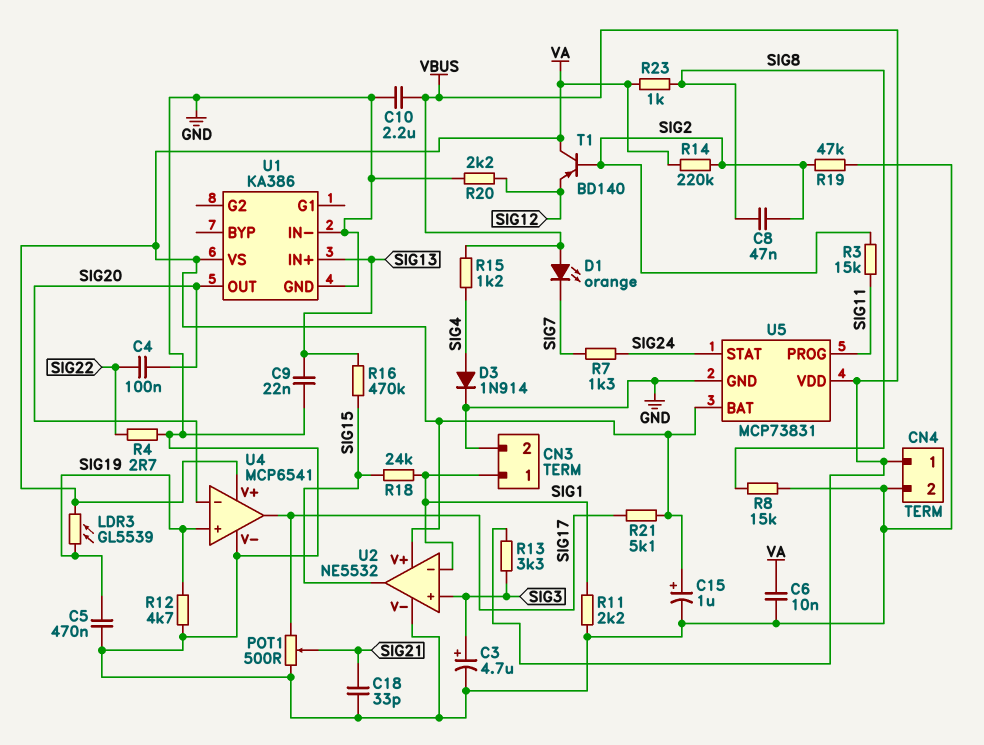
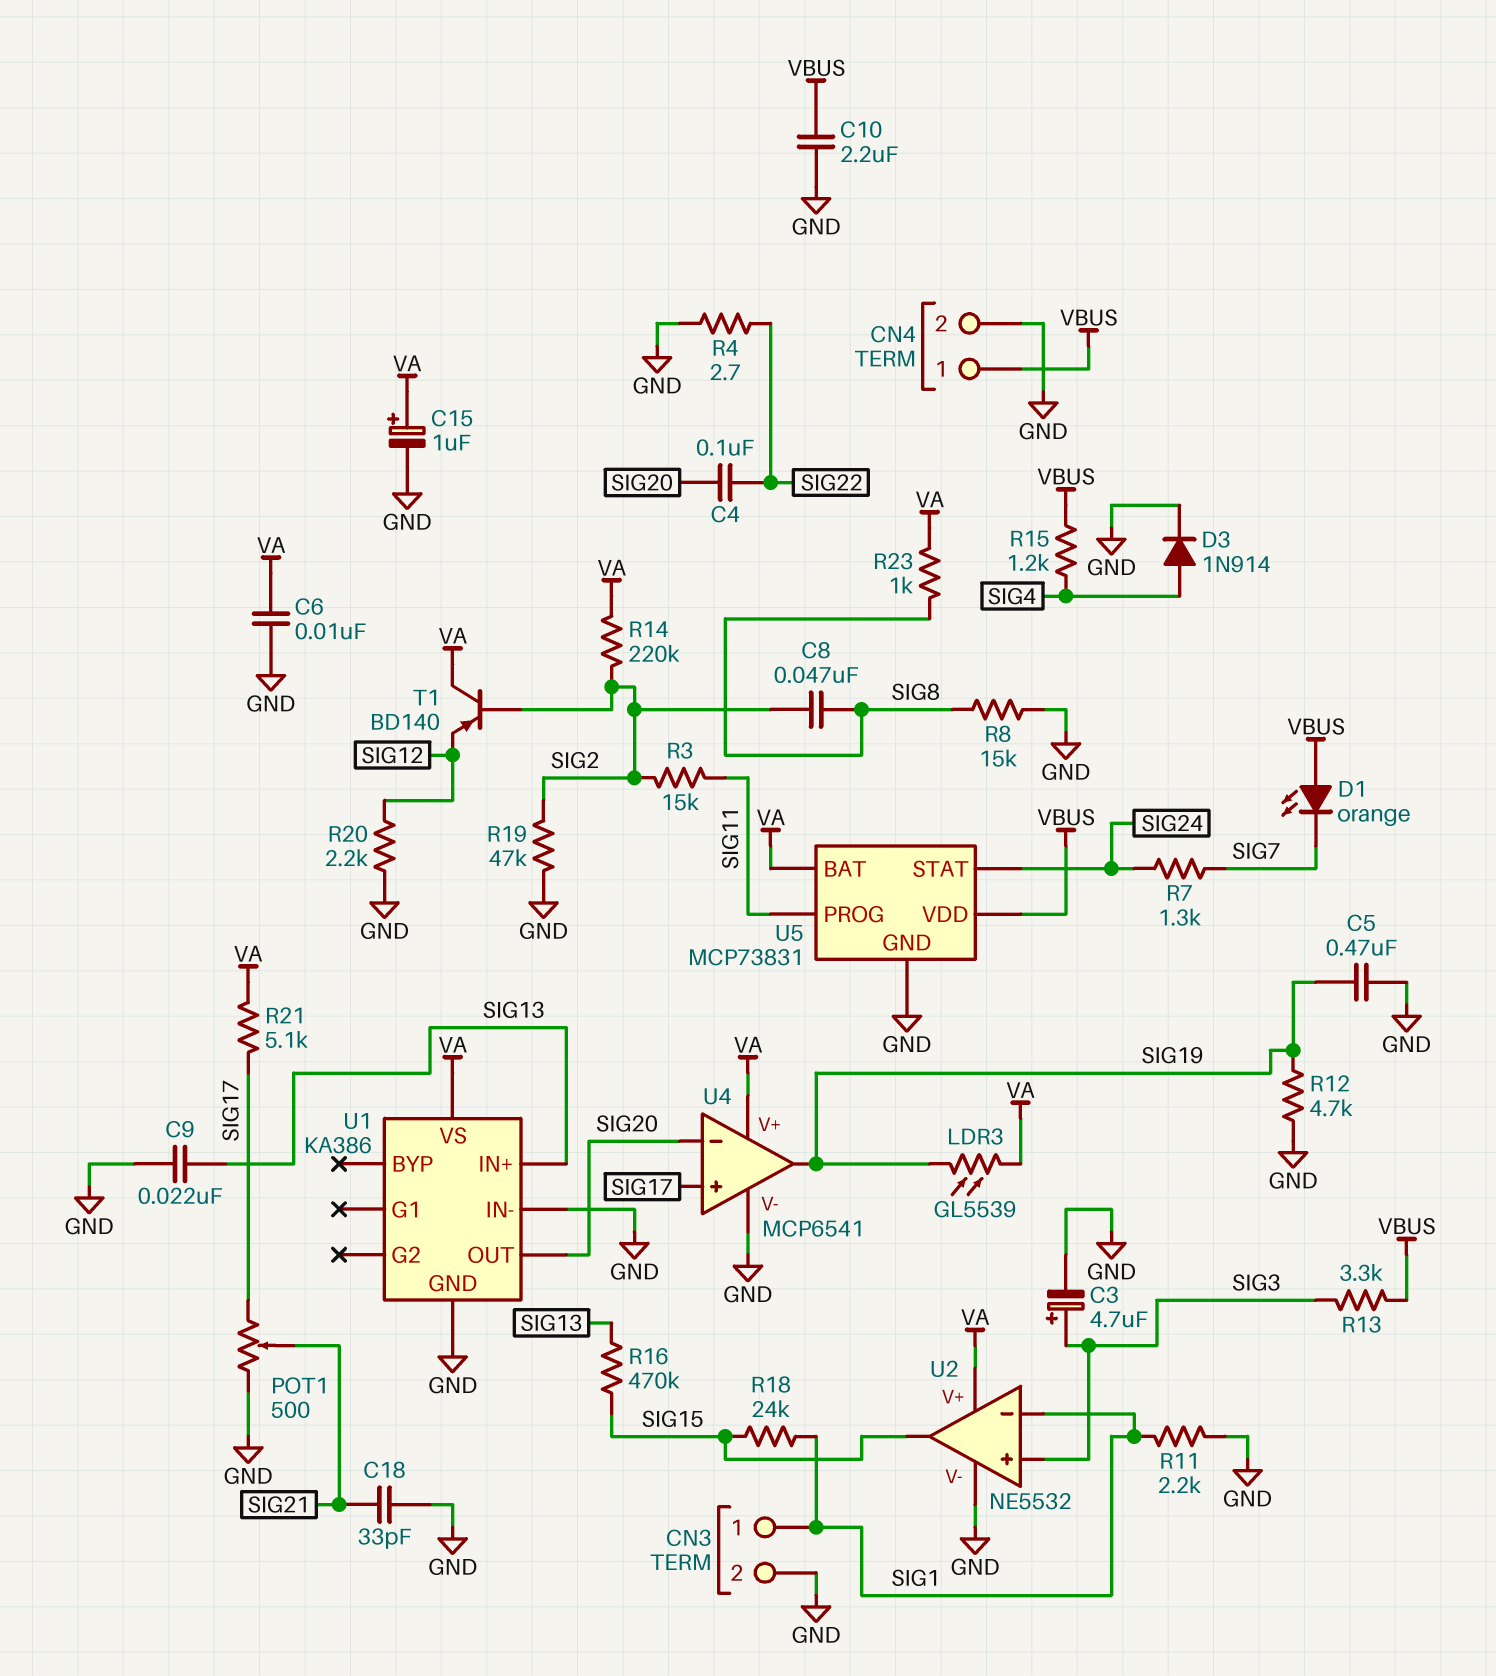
U4 pin in+: SIG19 -> SIG17
U4 pin out: SIG17 -> SIG19

